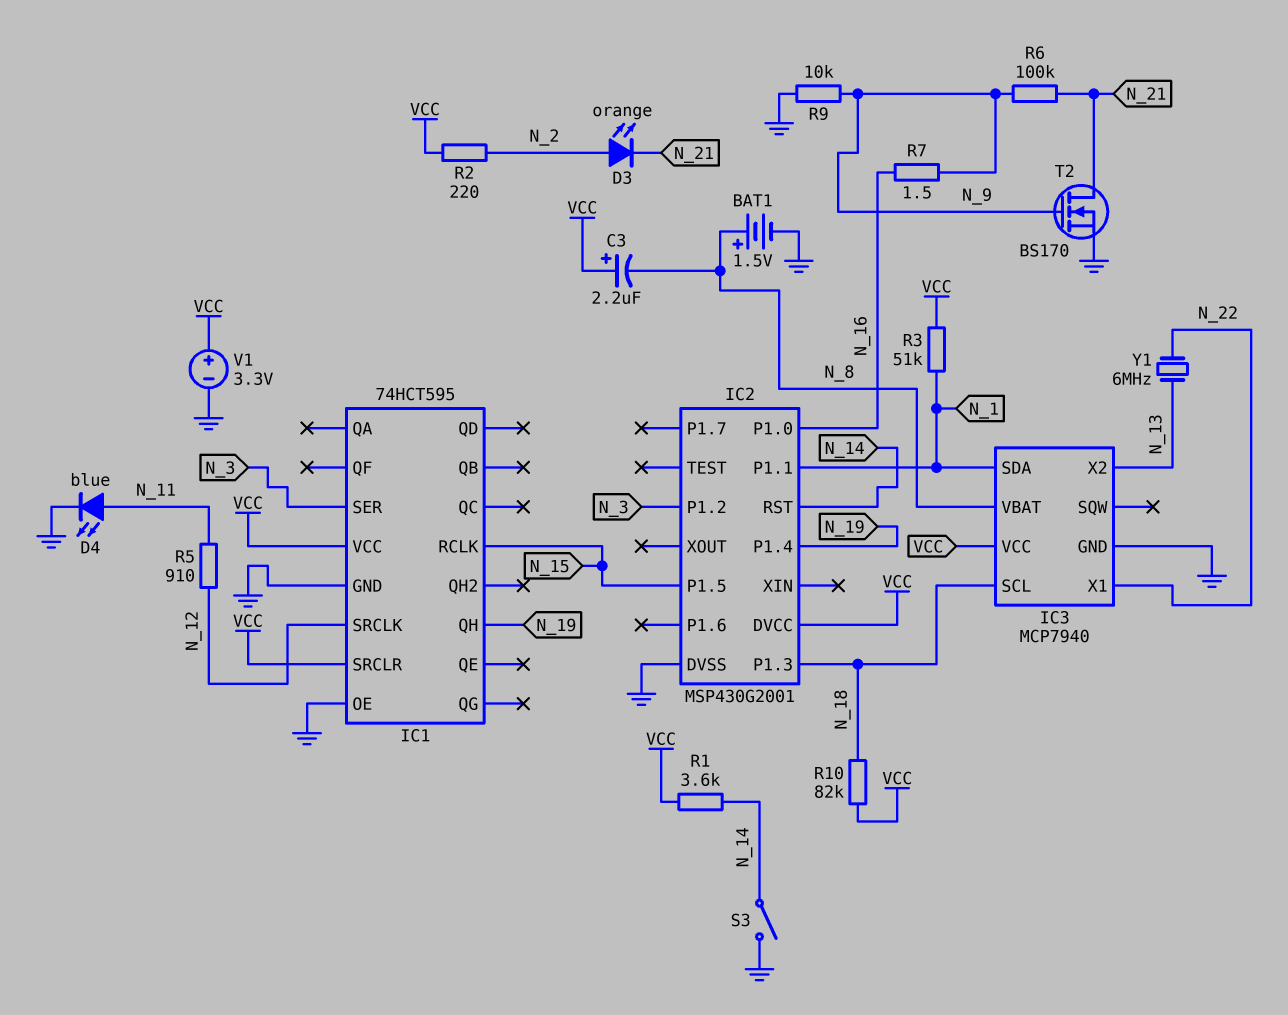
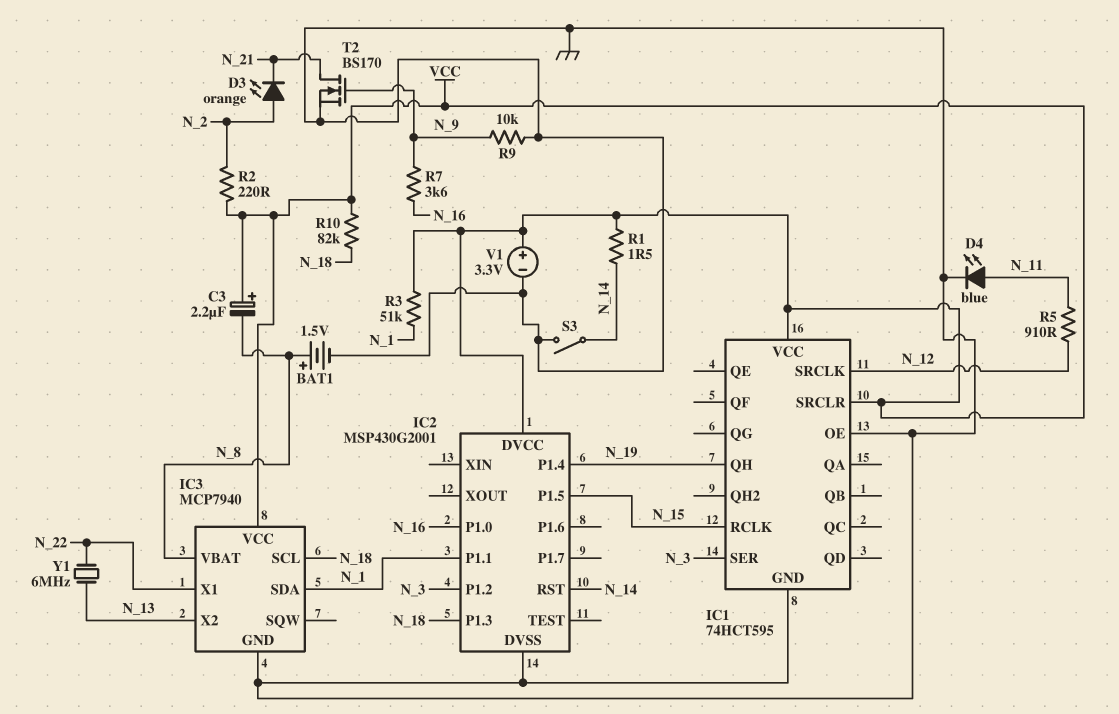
R1: 3.6k (N_14, VCC) -> 1.5 (N_14, VCC)
R6: 100k (N_9, N_21) -> none
R7: 1.5 (N_9, N_16) -> 3.6k (N_9, N_16)

